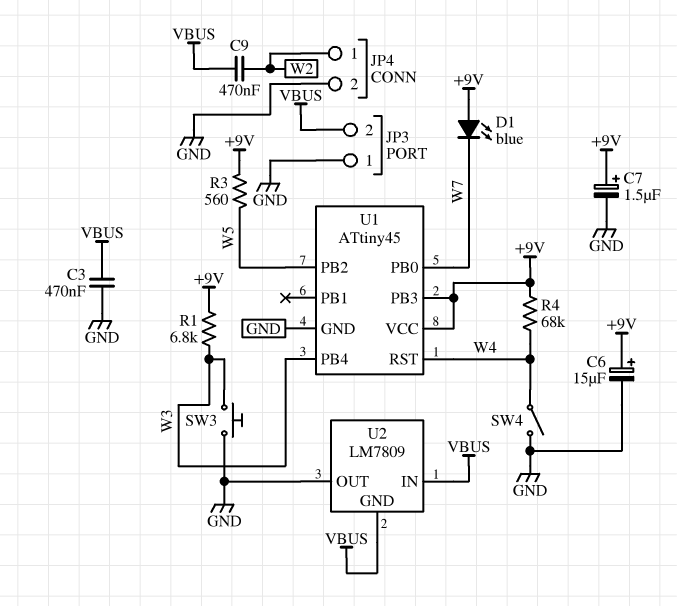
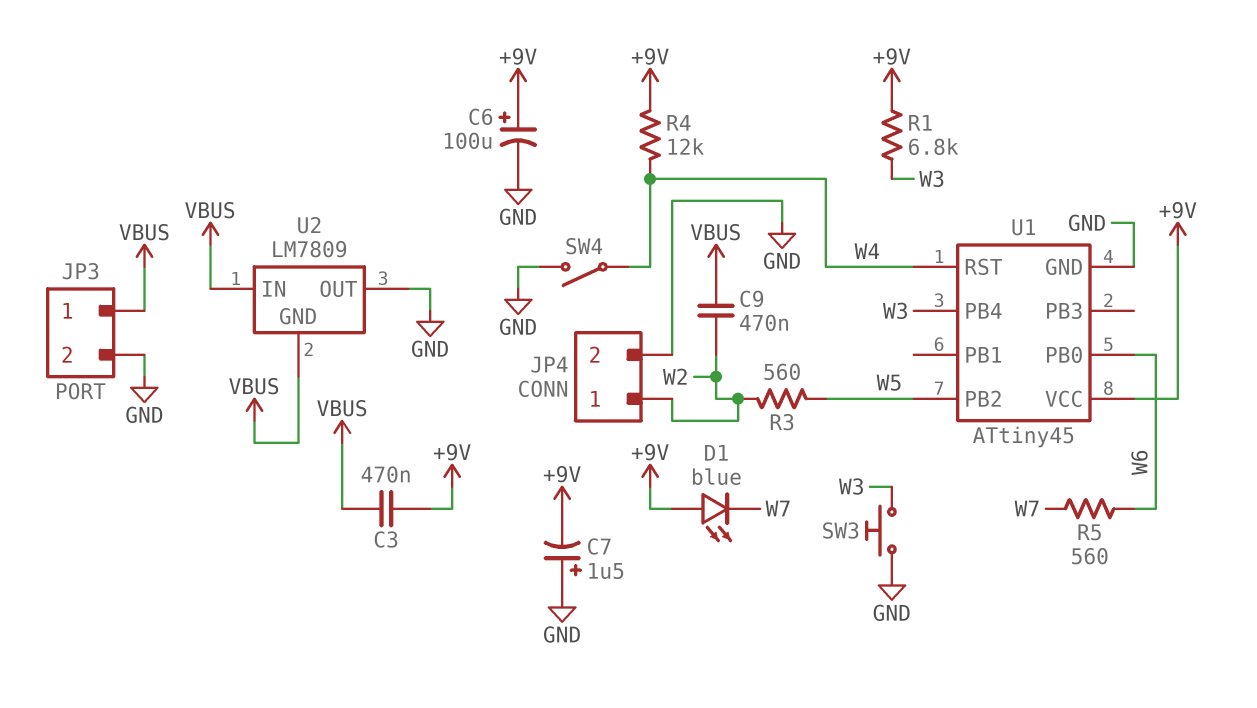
C3: 470nF (GND, VBUS) -> 470nF (+9V, VBUS)
C6: 15uF (plus +9V, minus GND) -> 100uF (plus +9V, minus GND)
C7: 1.5uF (plus +9V, minus GND) -> 1.5uF (plus GND, minus +9V)
JP3 pin 1: GND -> VBUS
JP3 pin 2: VBUS -> GND
R3: 560 (+9V, W5) -> 560 (W2, W5)
R4: 68k (+9V, W4) -> 12k (+9V, W4)
R5: none -> 560 (W6, W7)
U1 pin PB0: W7 -> W6
U1 pin PB3: +9V -> none

